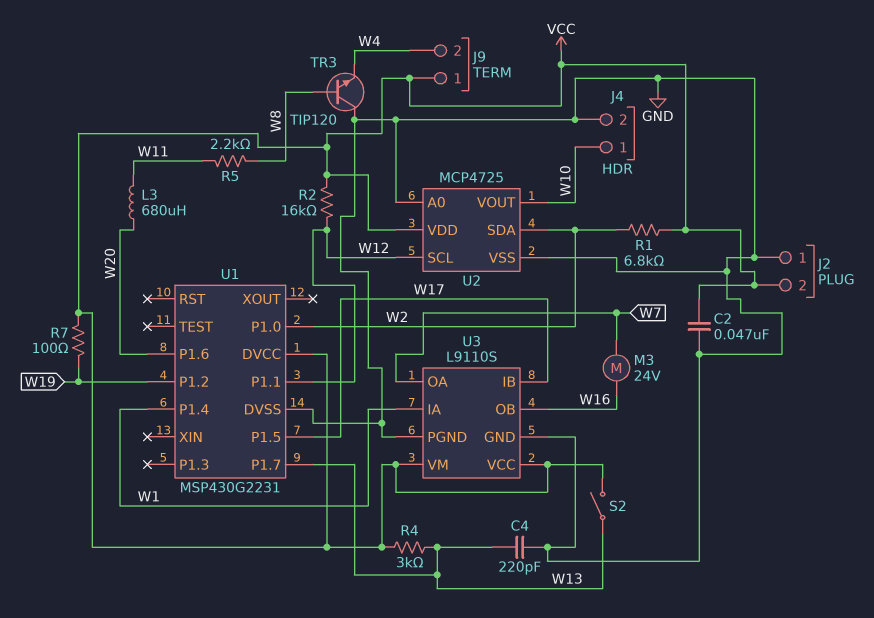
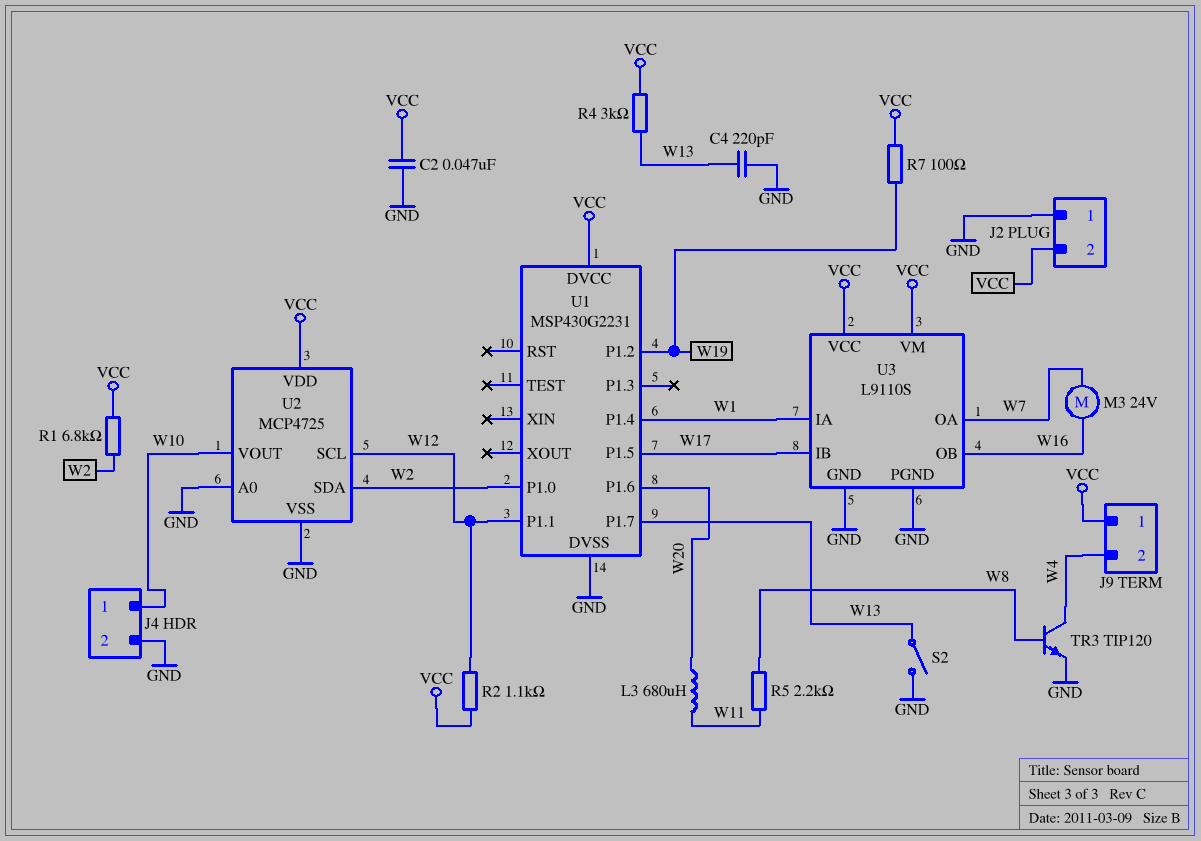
R2: 16k (VCC, W12) -> 1.1k (VCC, W12)
S2: switch (VCC, W13) -> switch (GND, W13)
TR3: NPN TIP120 (B W8, C GND, E W4) -> NPN TIP120 (B W8, C W4, E GND)

